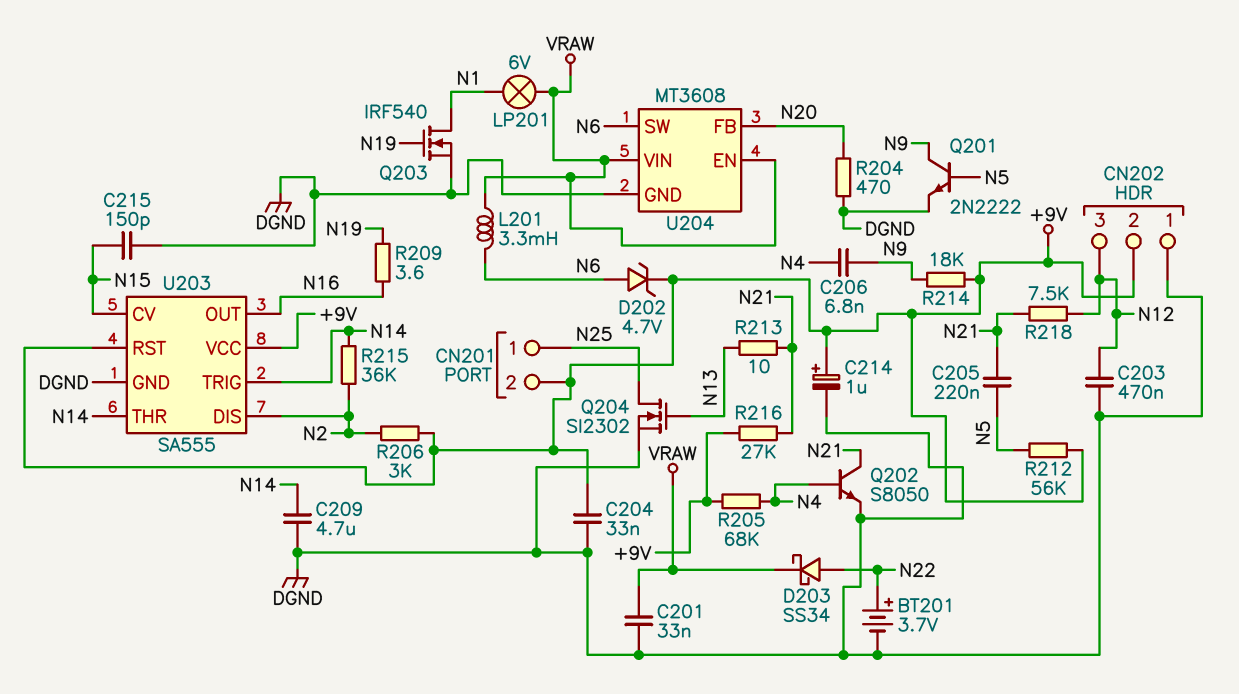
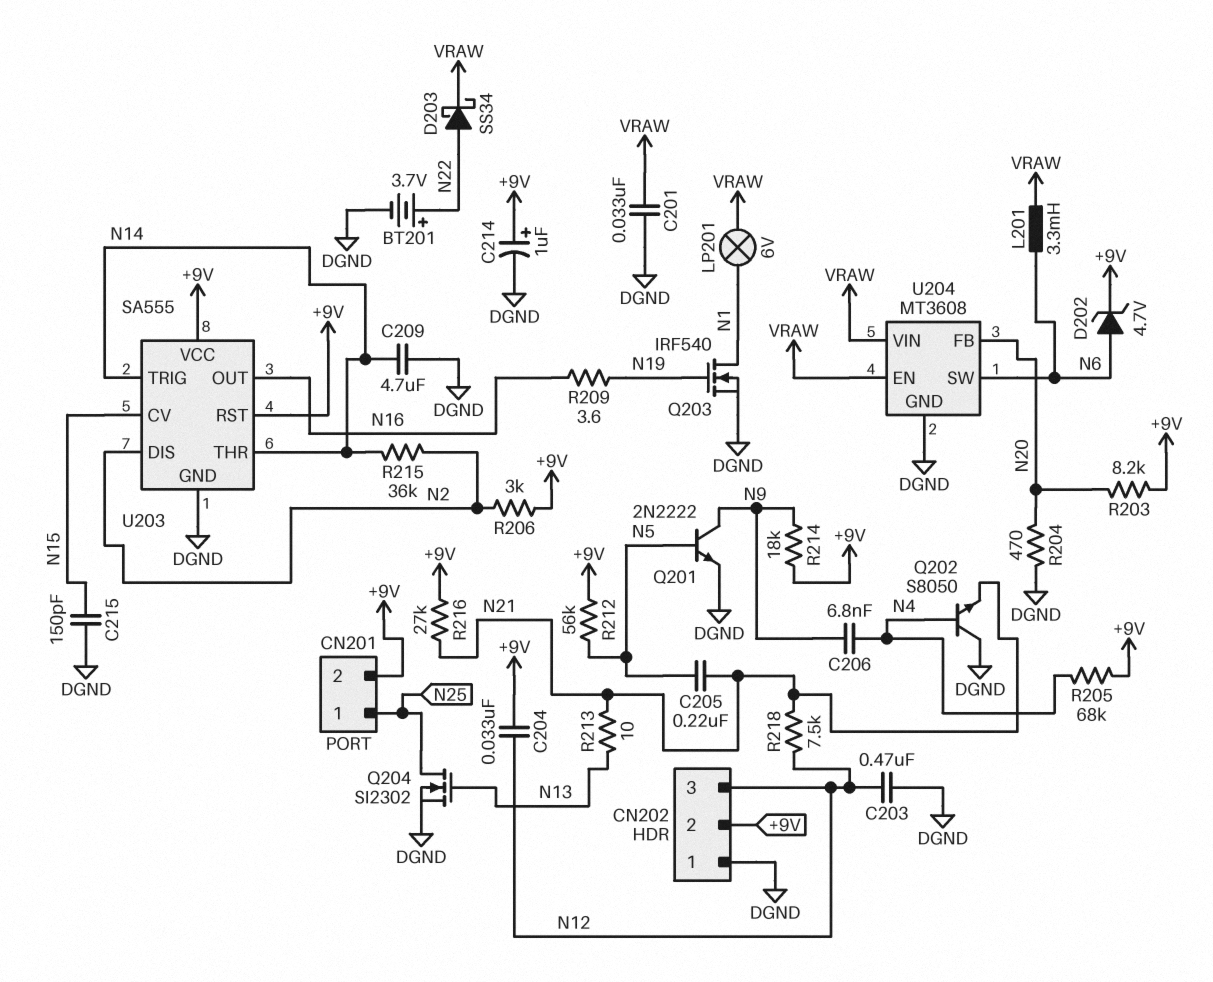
C204: 33nF (+9V, DGND) -> 33nF (+9V, N12)
Q202: NPN S8050 (B N4, C N21, E DGND) -> NPN S8050 (B N4, C DGND, E N21)
R203: none -> 8.2k (+9V, N20)

